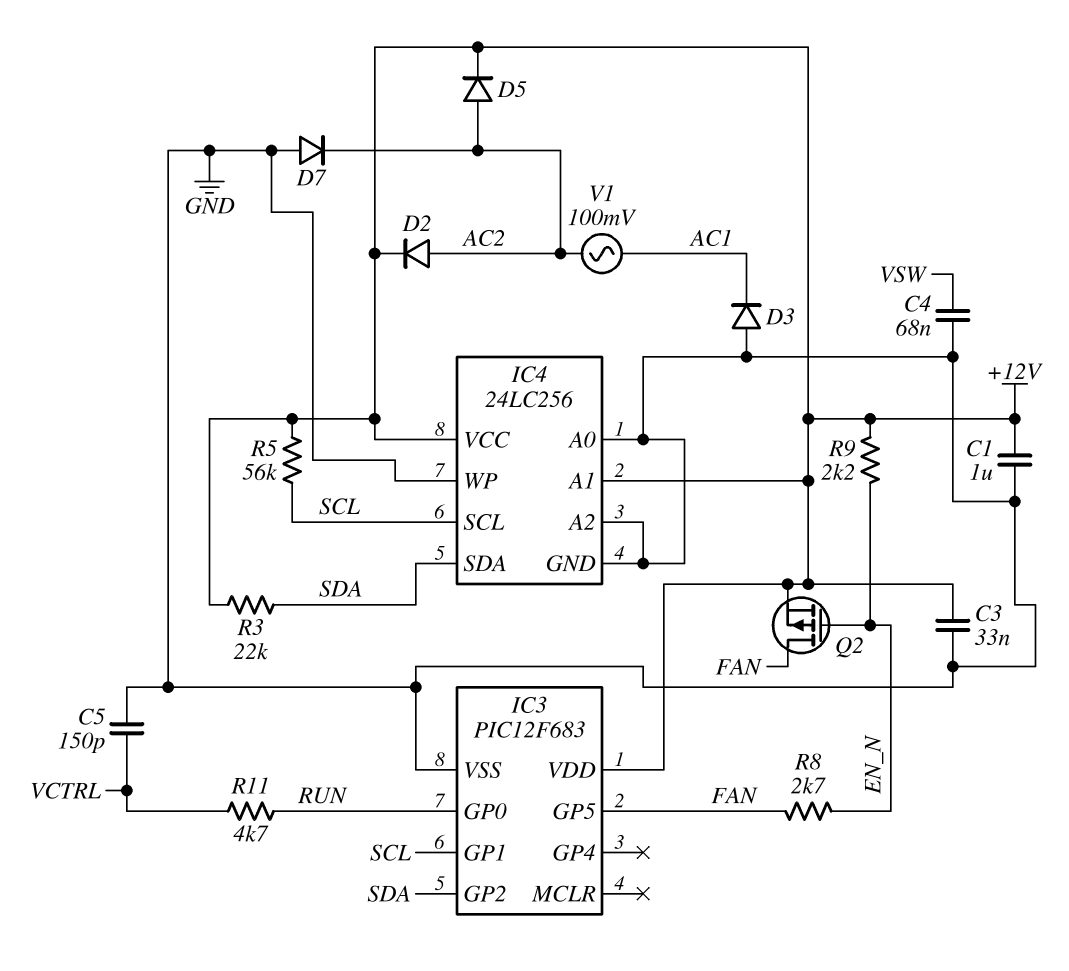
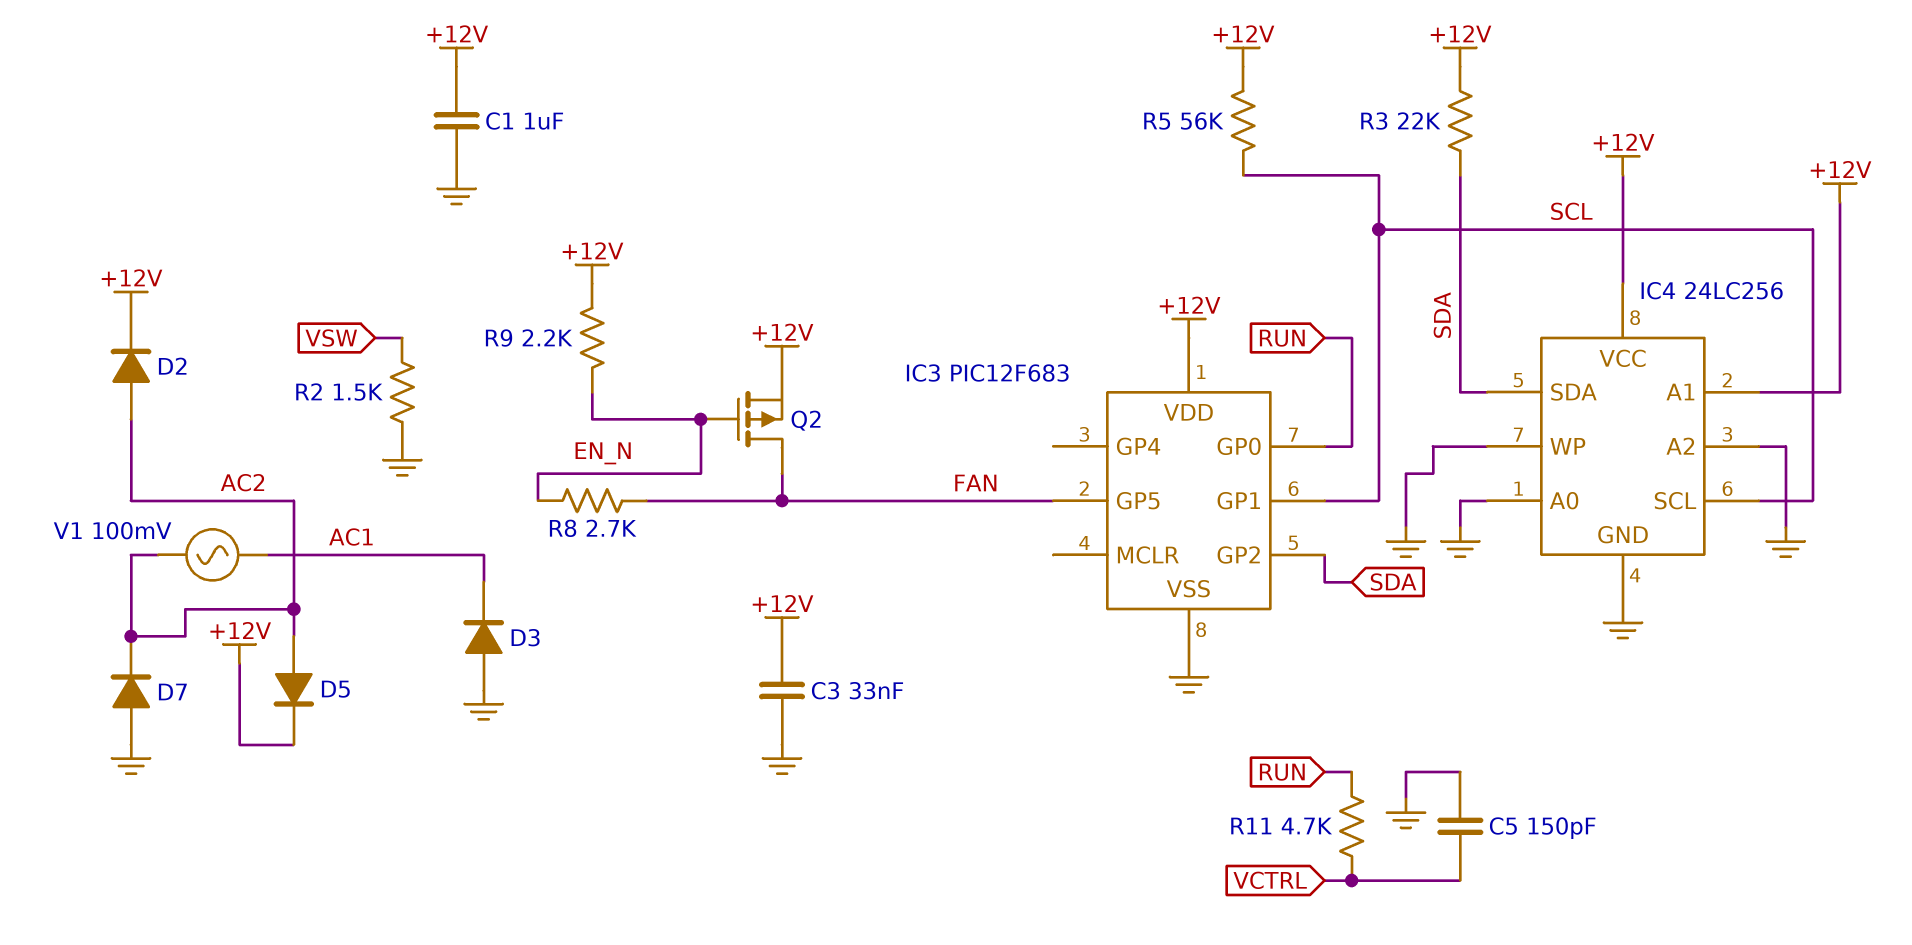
C4: 68nF (GND, VSW) -> none
R2: none -> 1.5k (GND, VSW)

